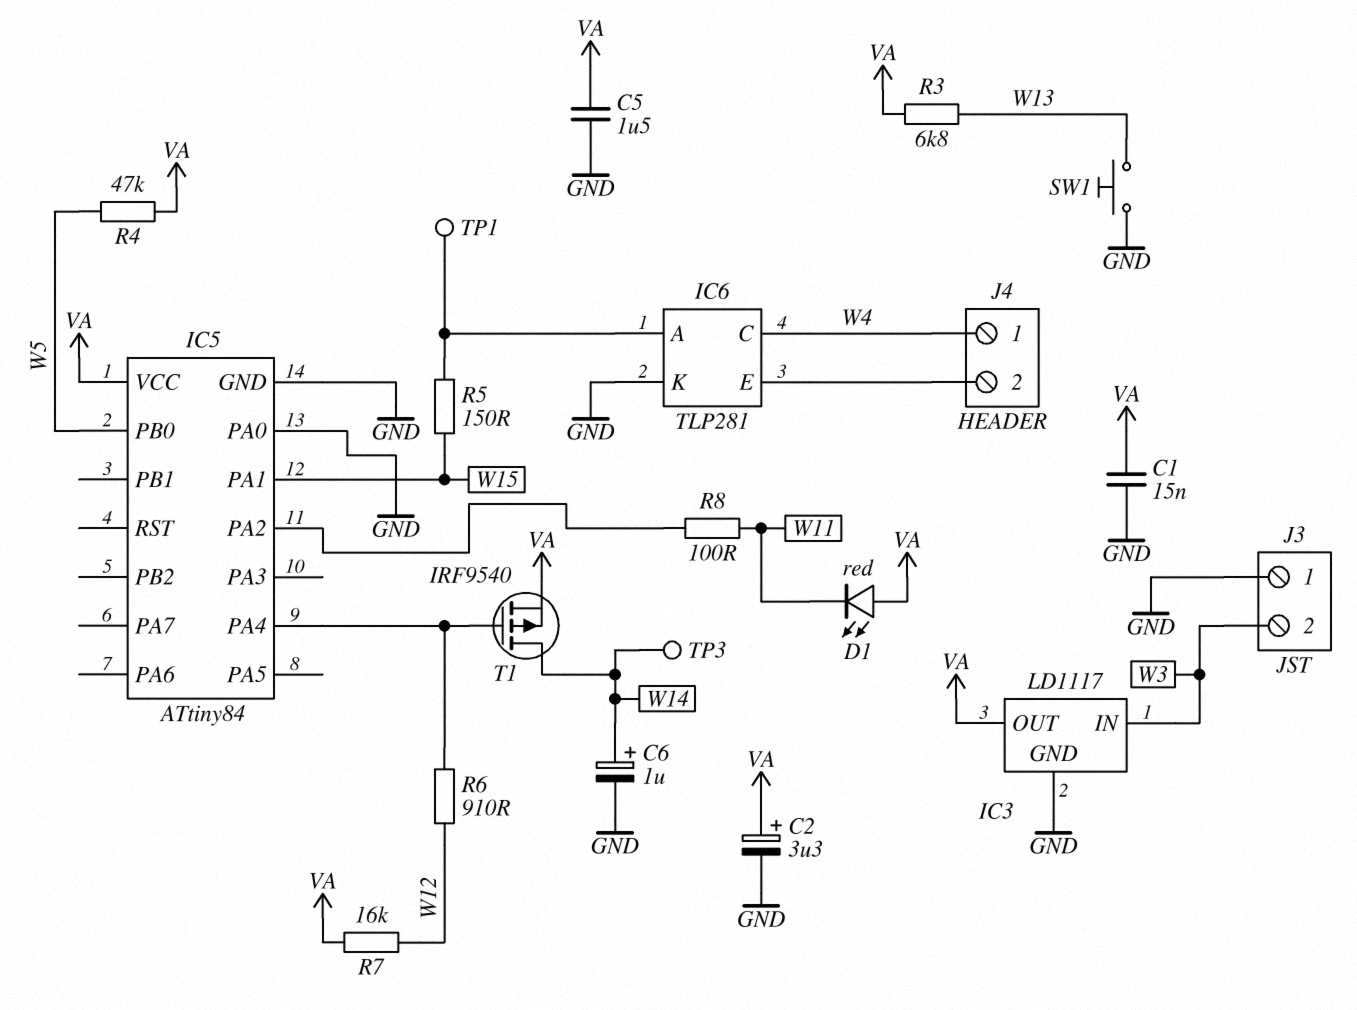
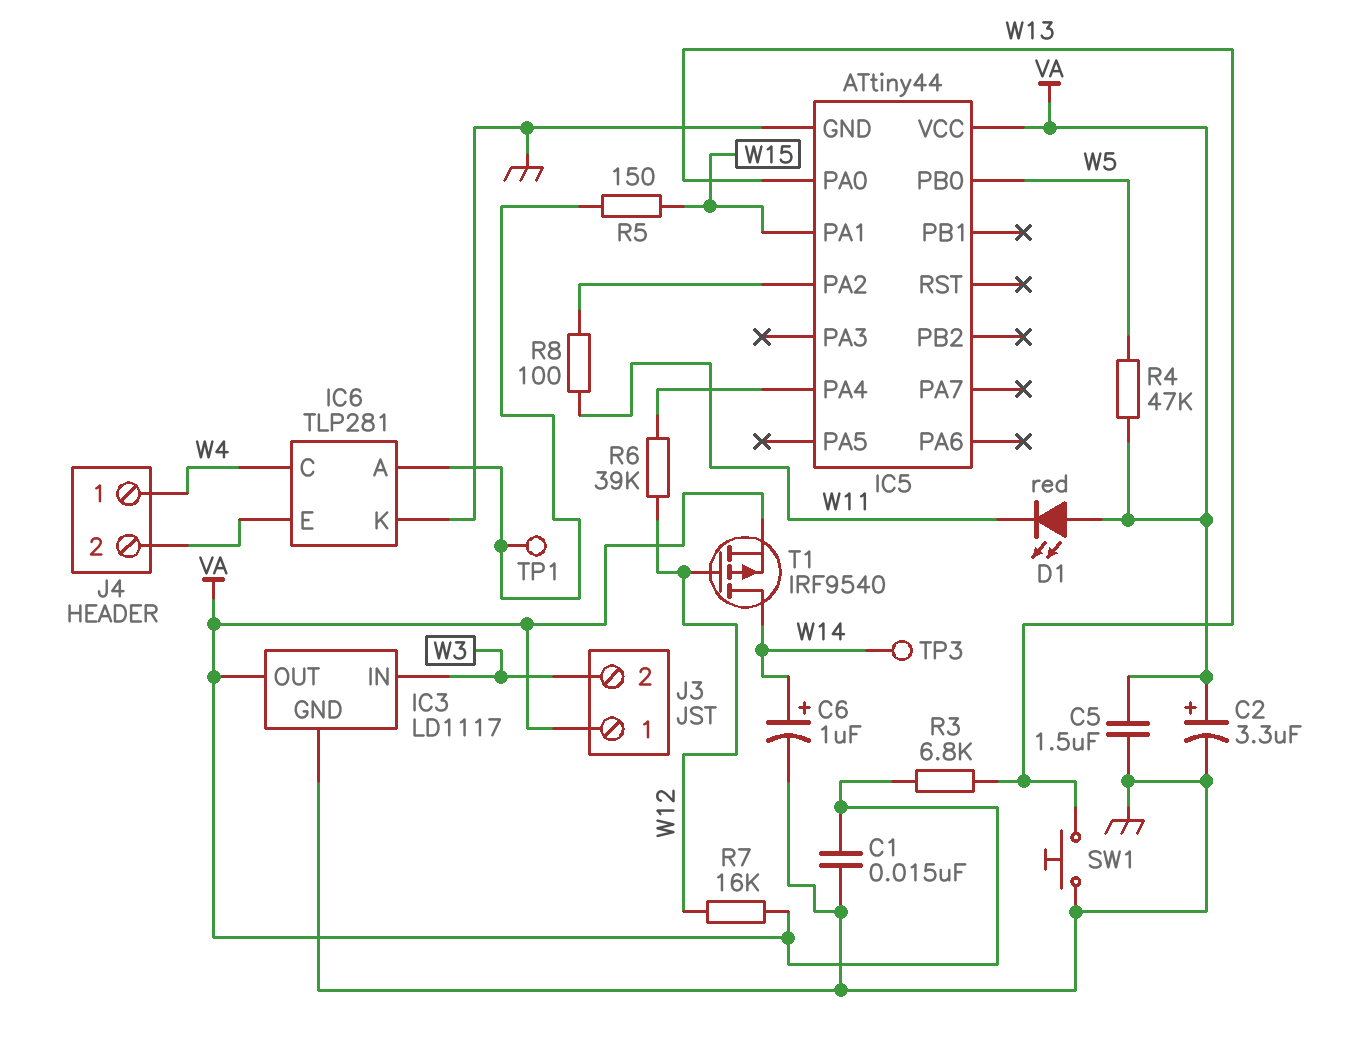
IC5: ATtiny84 -> ATtiny44
IC5 pin PA0: GND -> W13
J3 pin 1: GND -> VA
R6: 910 (IC5/PA4, W12) -> 39k (IC5/PA4, W12)
T1: PMOS IRF9540 (G IC5/PA4, D W14, S VA) -> PMOS IRF9540 (G W12, D W14, S VA)

